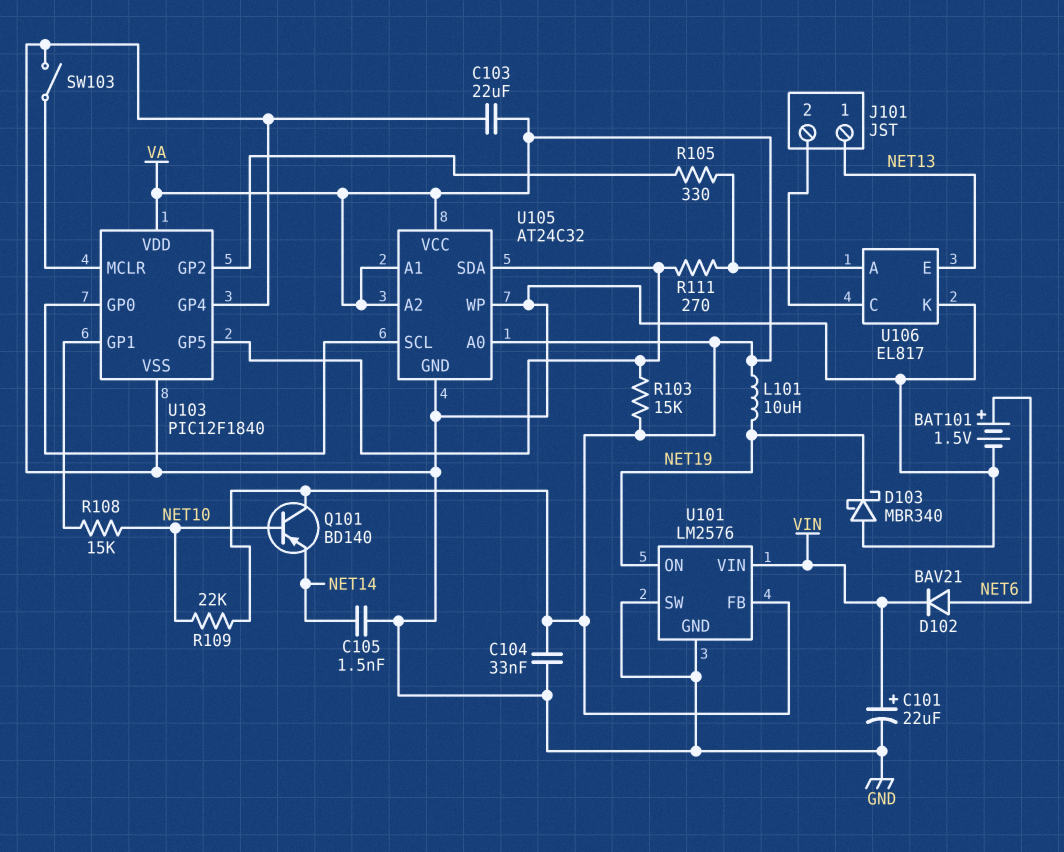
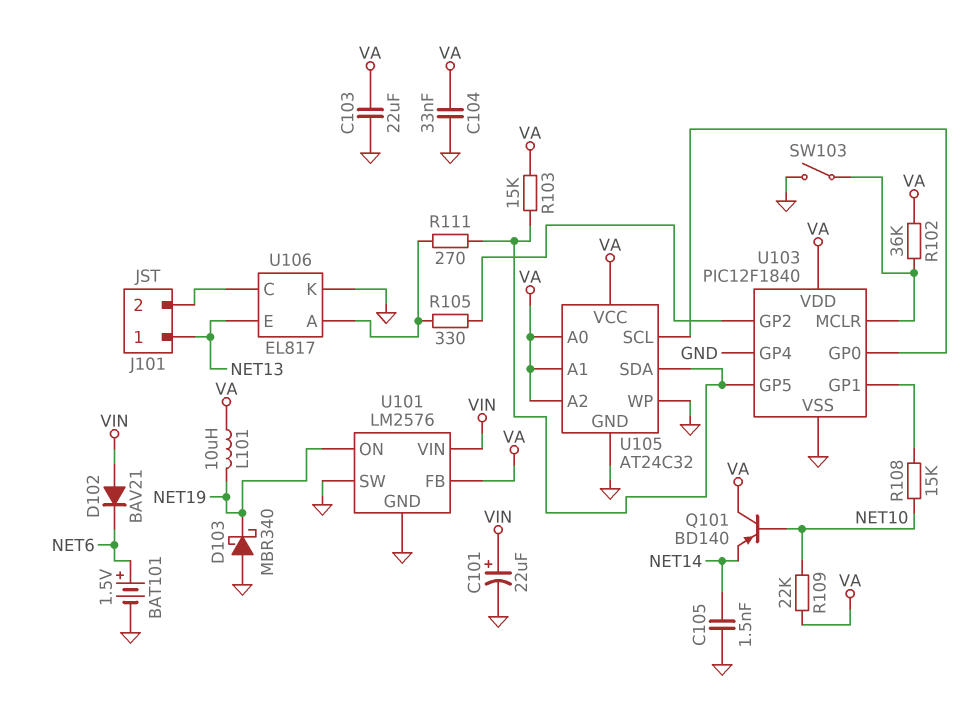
D102: diode BAV21 (A NET6, K VIN) -> diode BAV21 (A VIN, K NET6)
R102: none -> 36k (U103/MCLR, VA)

